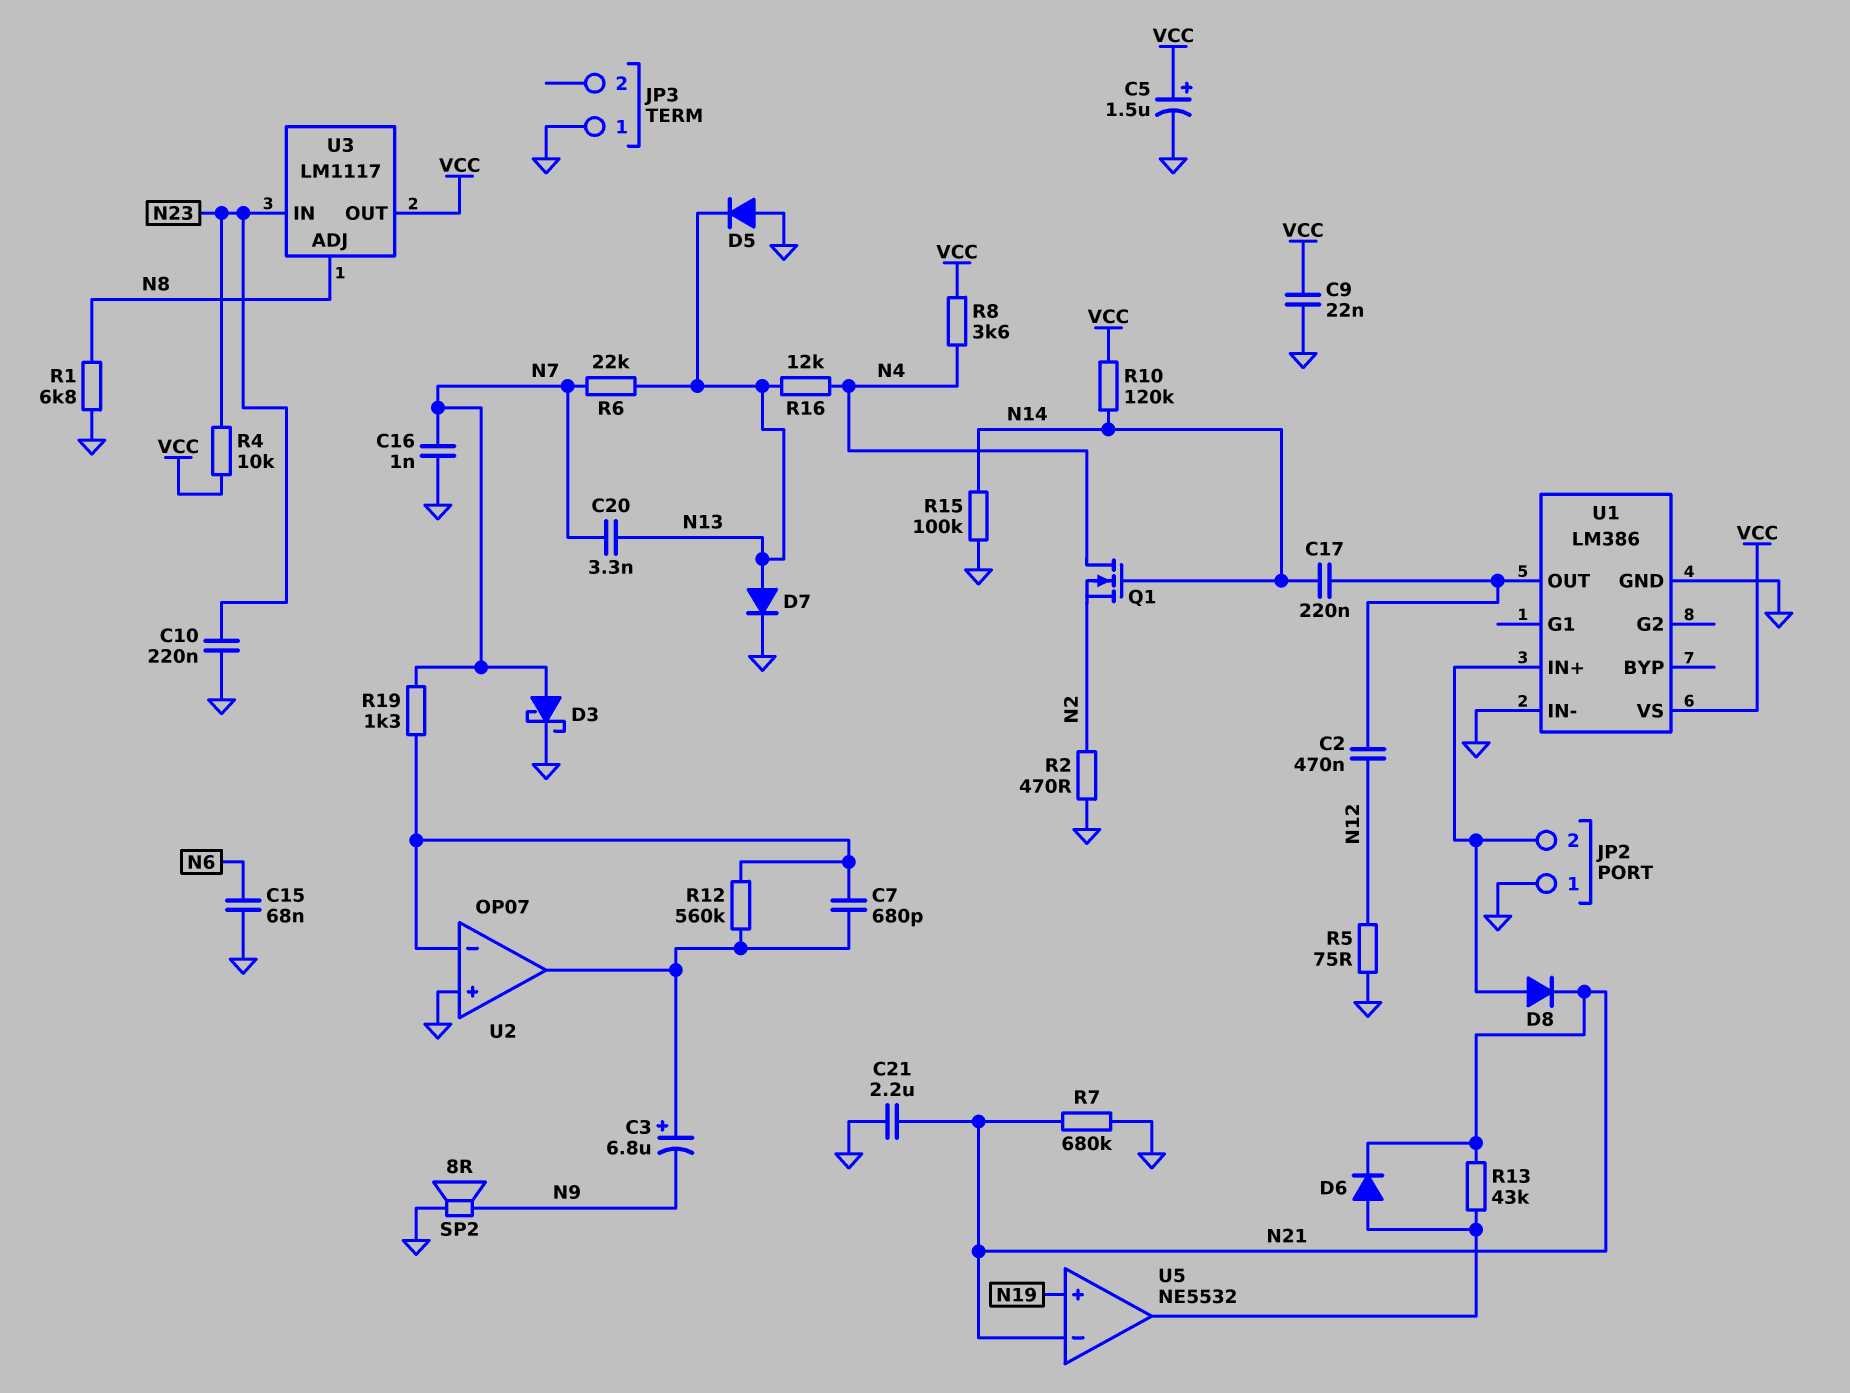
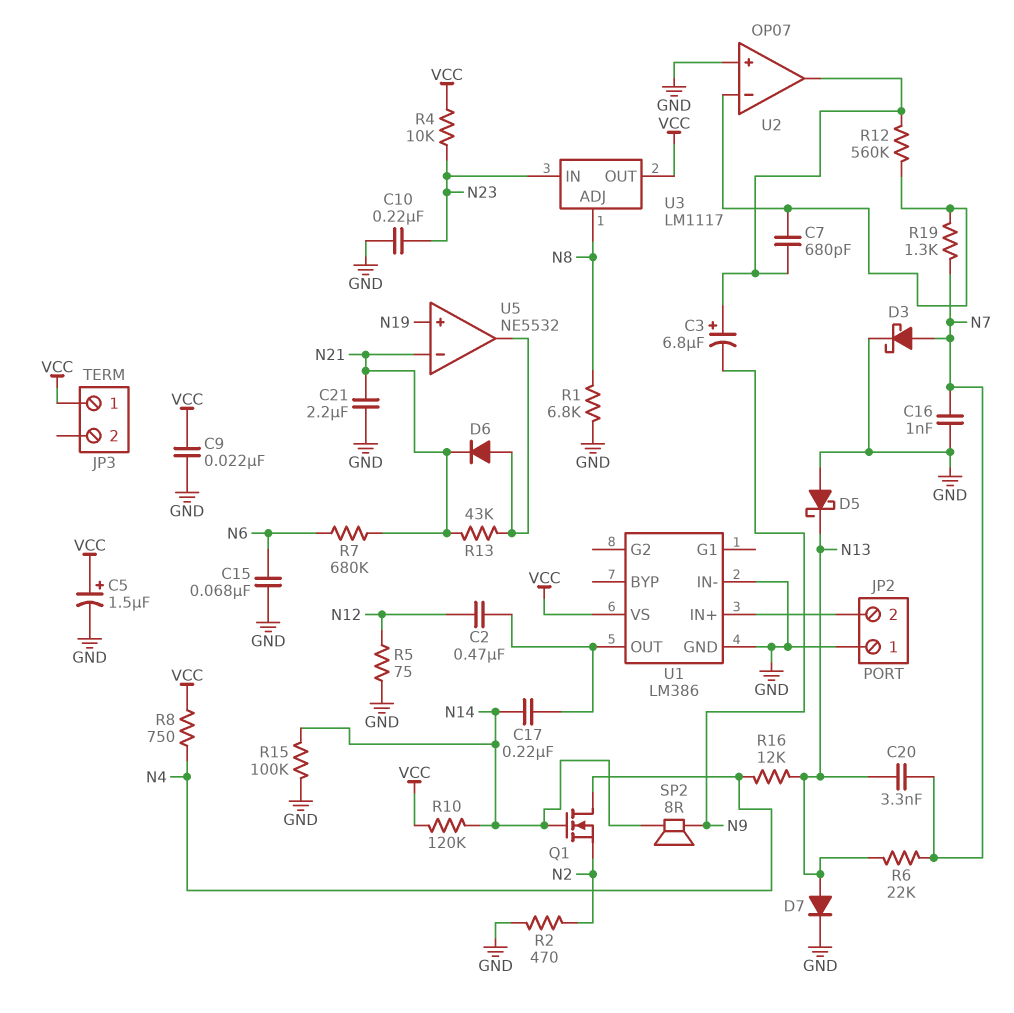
D5: diode (A GND, K N13) -> schottky (A GND, K N13)
D8: diode (A JP2/2, K N21) -> none
JP3 pin 1: GND -> VCC
R7: 680k (GND, N21) -> 680k (N6, N21)
R8: 3.6k (N4, VCC) -> 750 (N4, VCC)
SP2: speaker 8R (GND, N9) -> speaker 8R (N9, N14)

